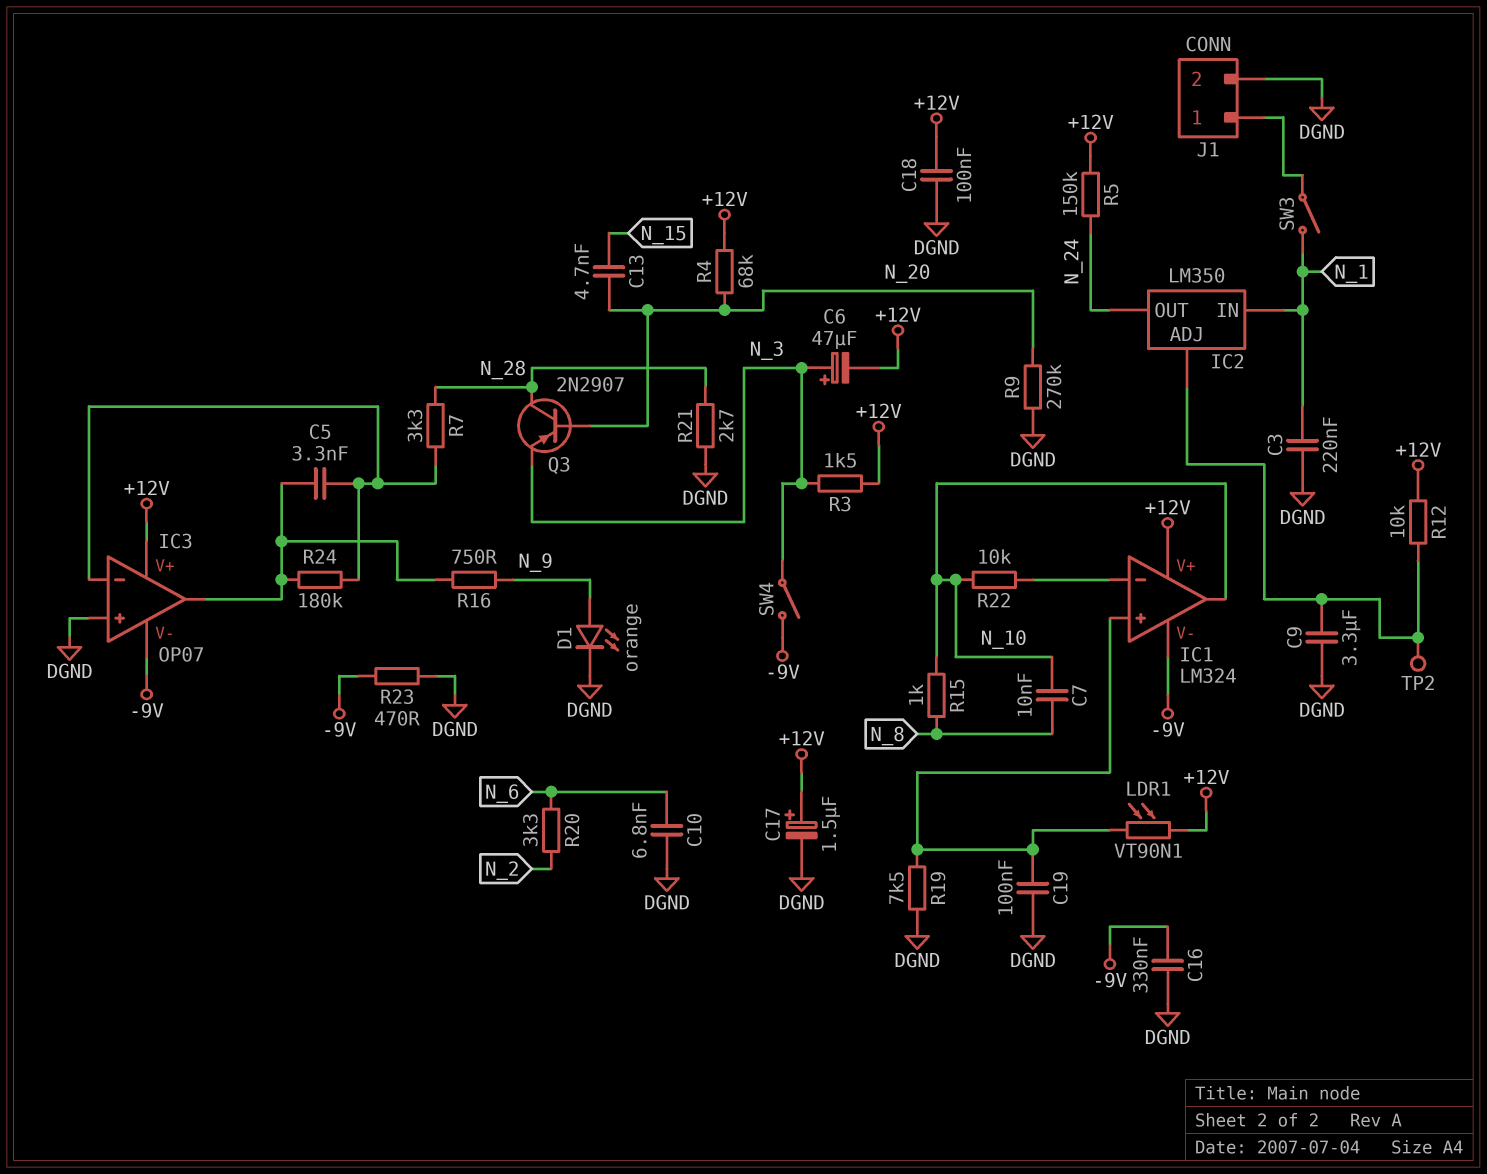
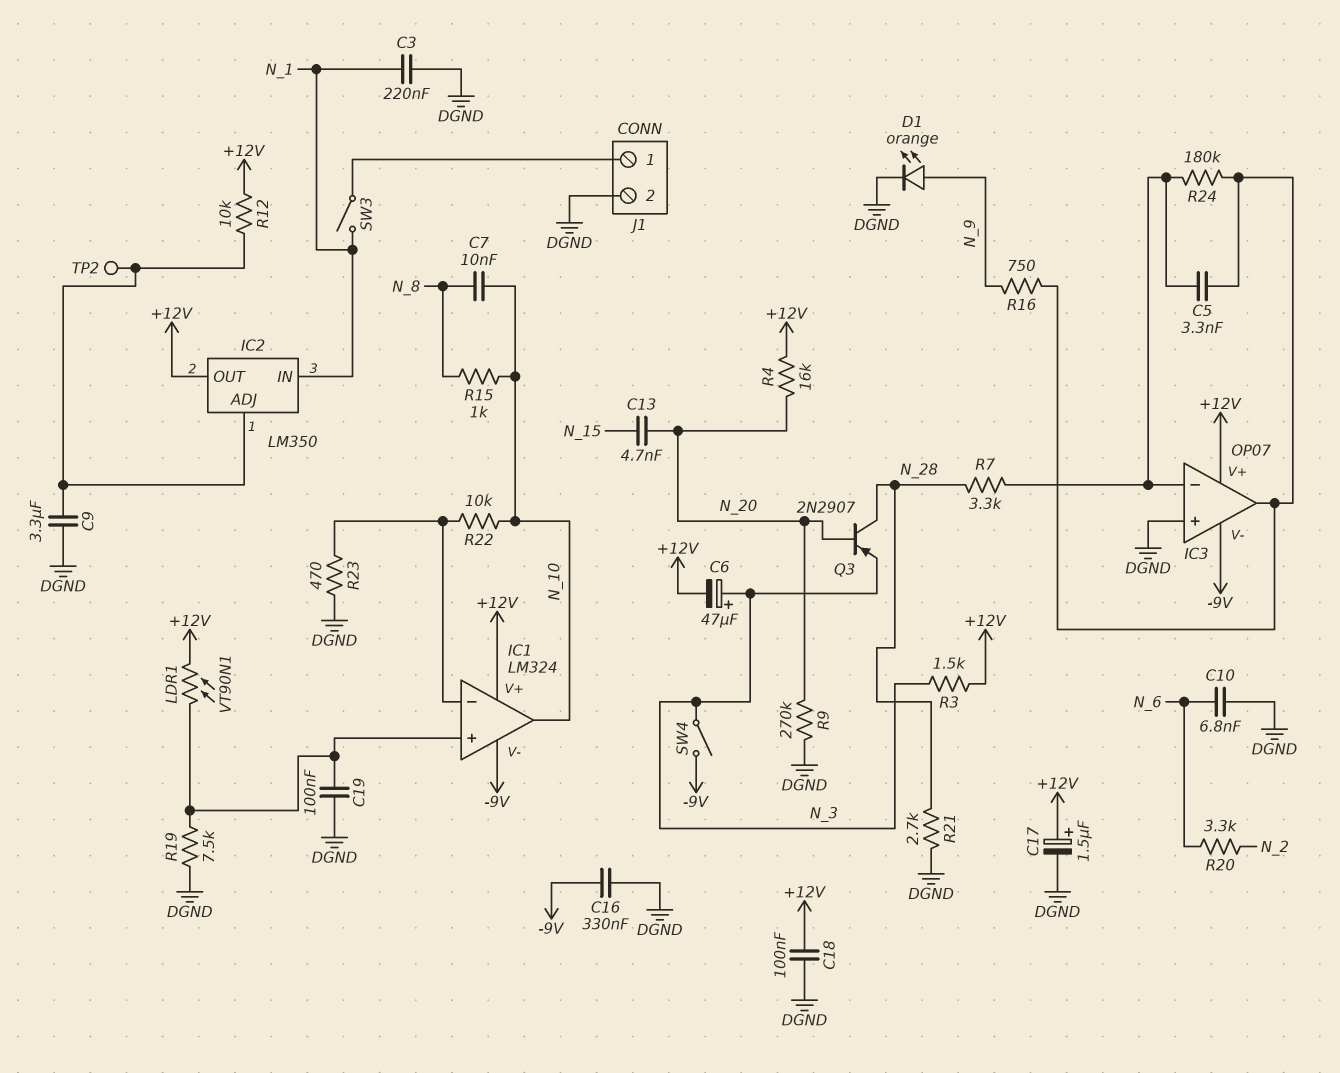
IC2 pin OUT: N_24 -> +12V
R4: 68k (+12V, N_20) -> 16k (+12V, N_20)
R5: 150k (+12V, N_24) -> none
R23: 470 (-9V, DGND) -> 470 (DGND, IC1/in-)

